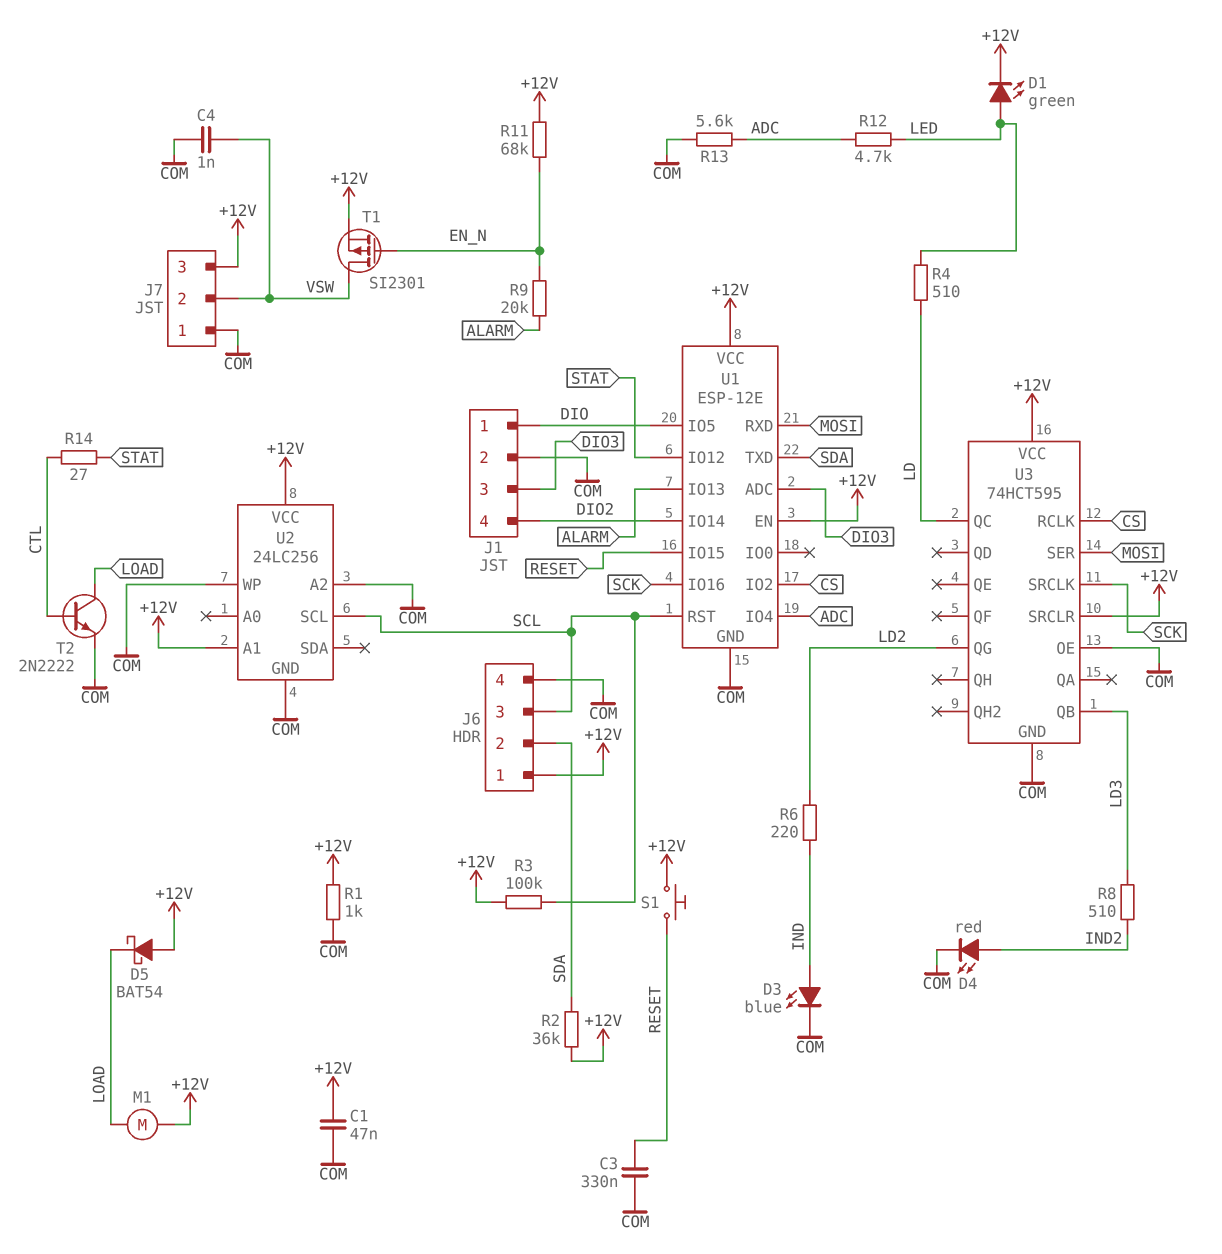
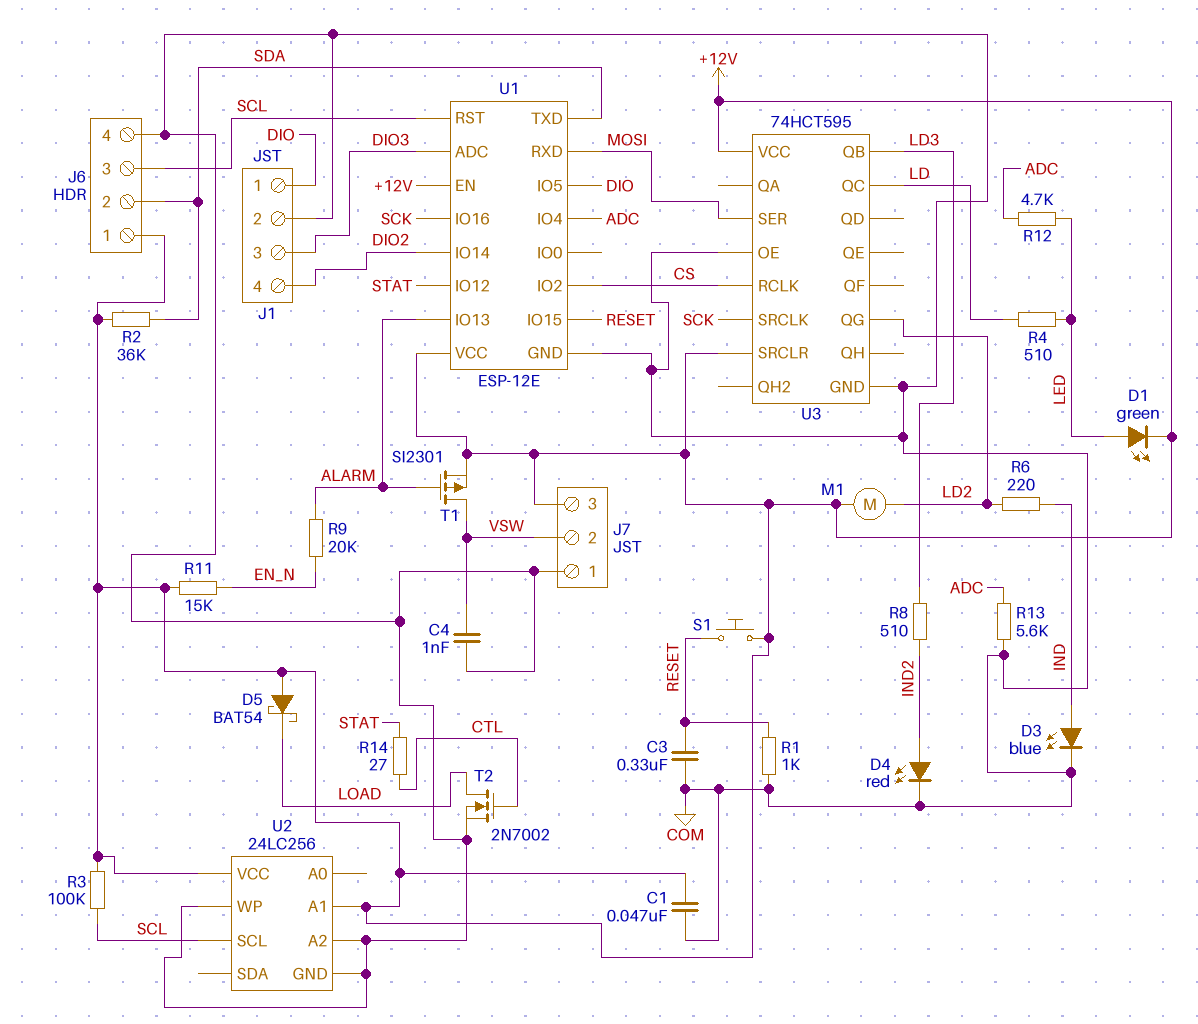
M1: motor (+12V, LOAD) -> motor (+12V, LD2)
R1: 1k (+12V, COM) -> 1k (COM, RESET)
R11: 68k (+12V, EN_N) -> 15k (+12V, EN_N)
T1: PMOS SI2301 (G EN_N, D VSW, S +12V) -> PMOS SI2301 (G ALARM, D VSW, S +12V)
T2: NPN 2N2222 (B CTL, C LOAD, E COM) -> NMOS 2N7002 (G CTL, D LOAD, S COM)

